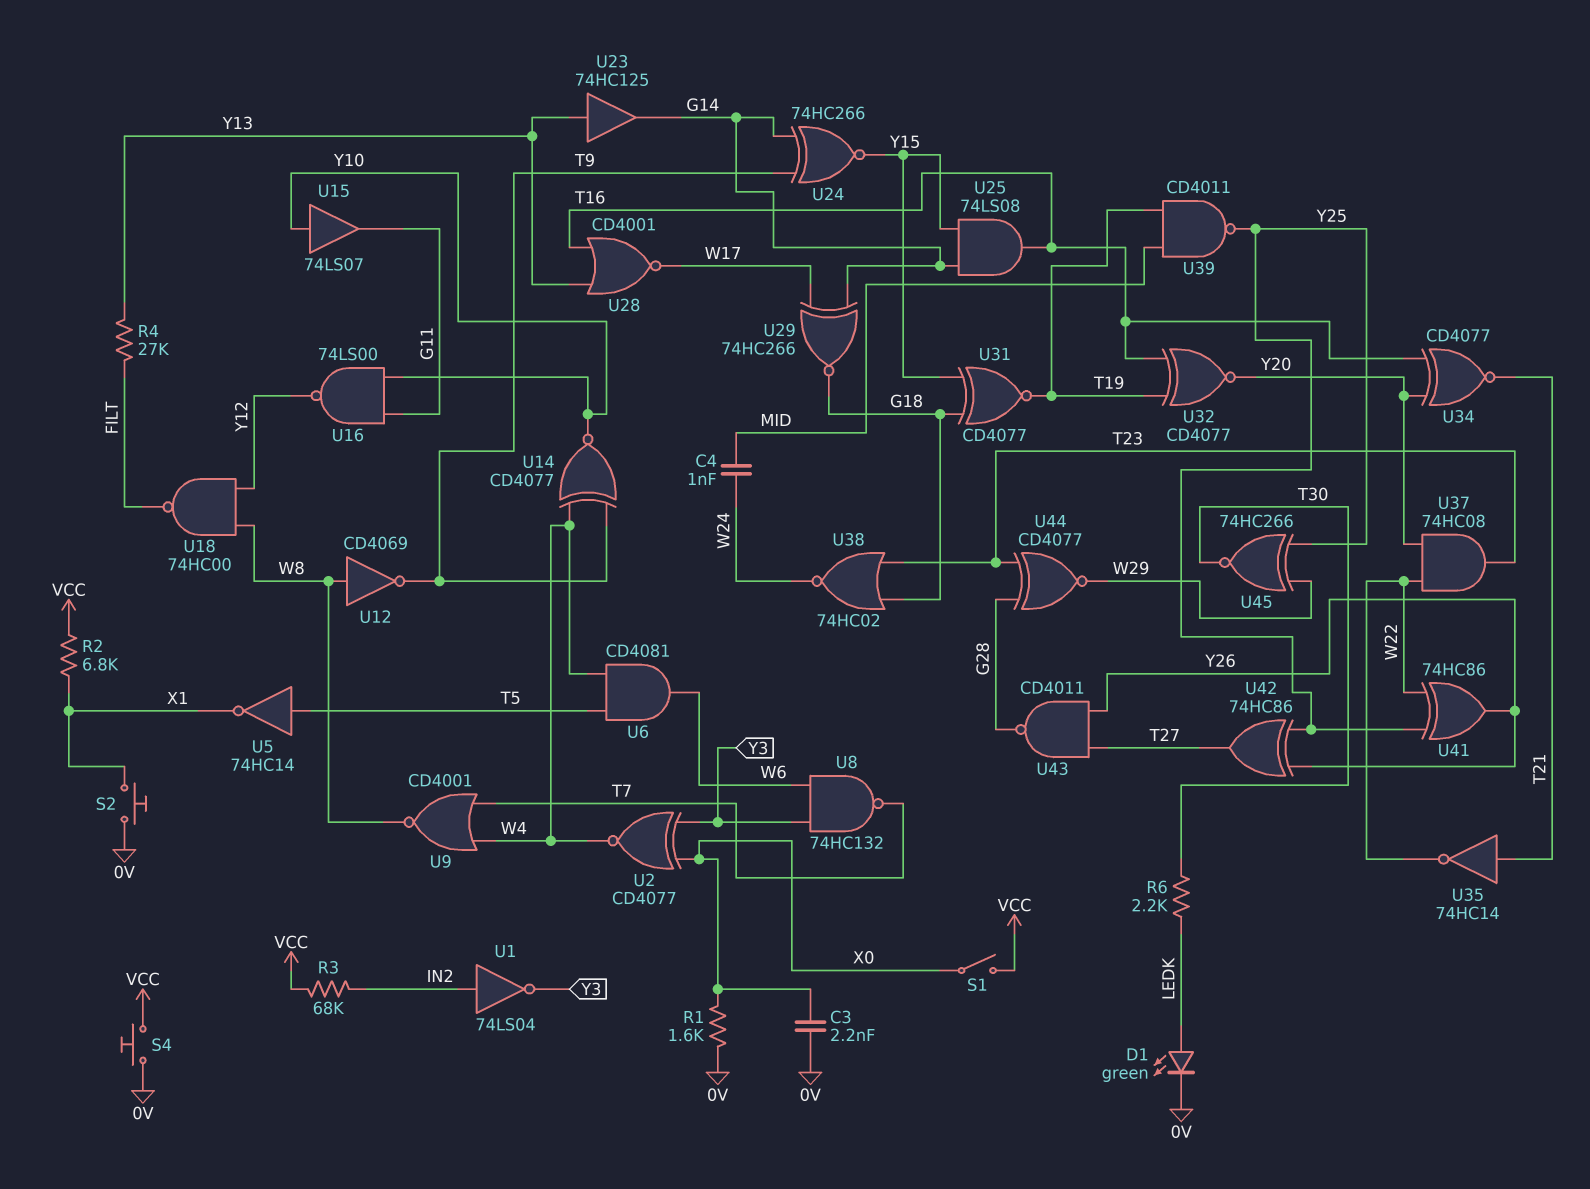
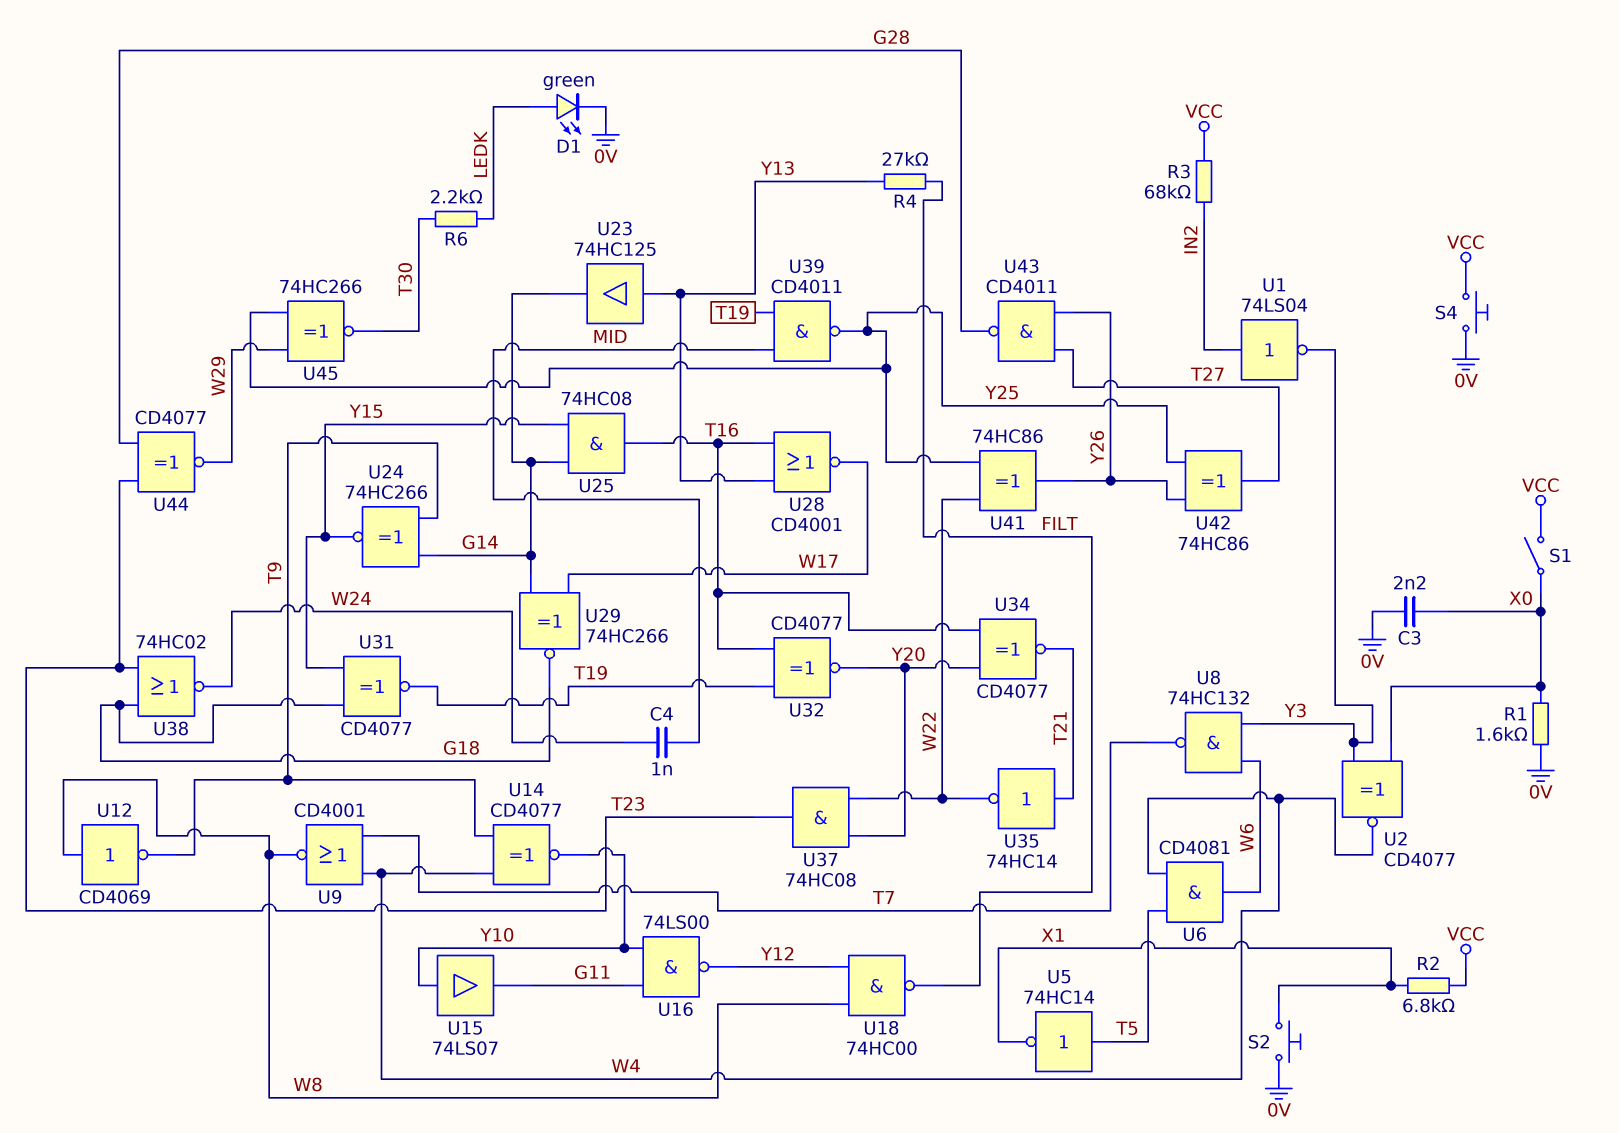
U25: AND 74LS08 (in G14, in Y15, out T16) -> AND 74HC08 (in G14, in Y15, out T16)

